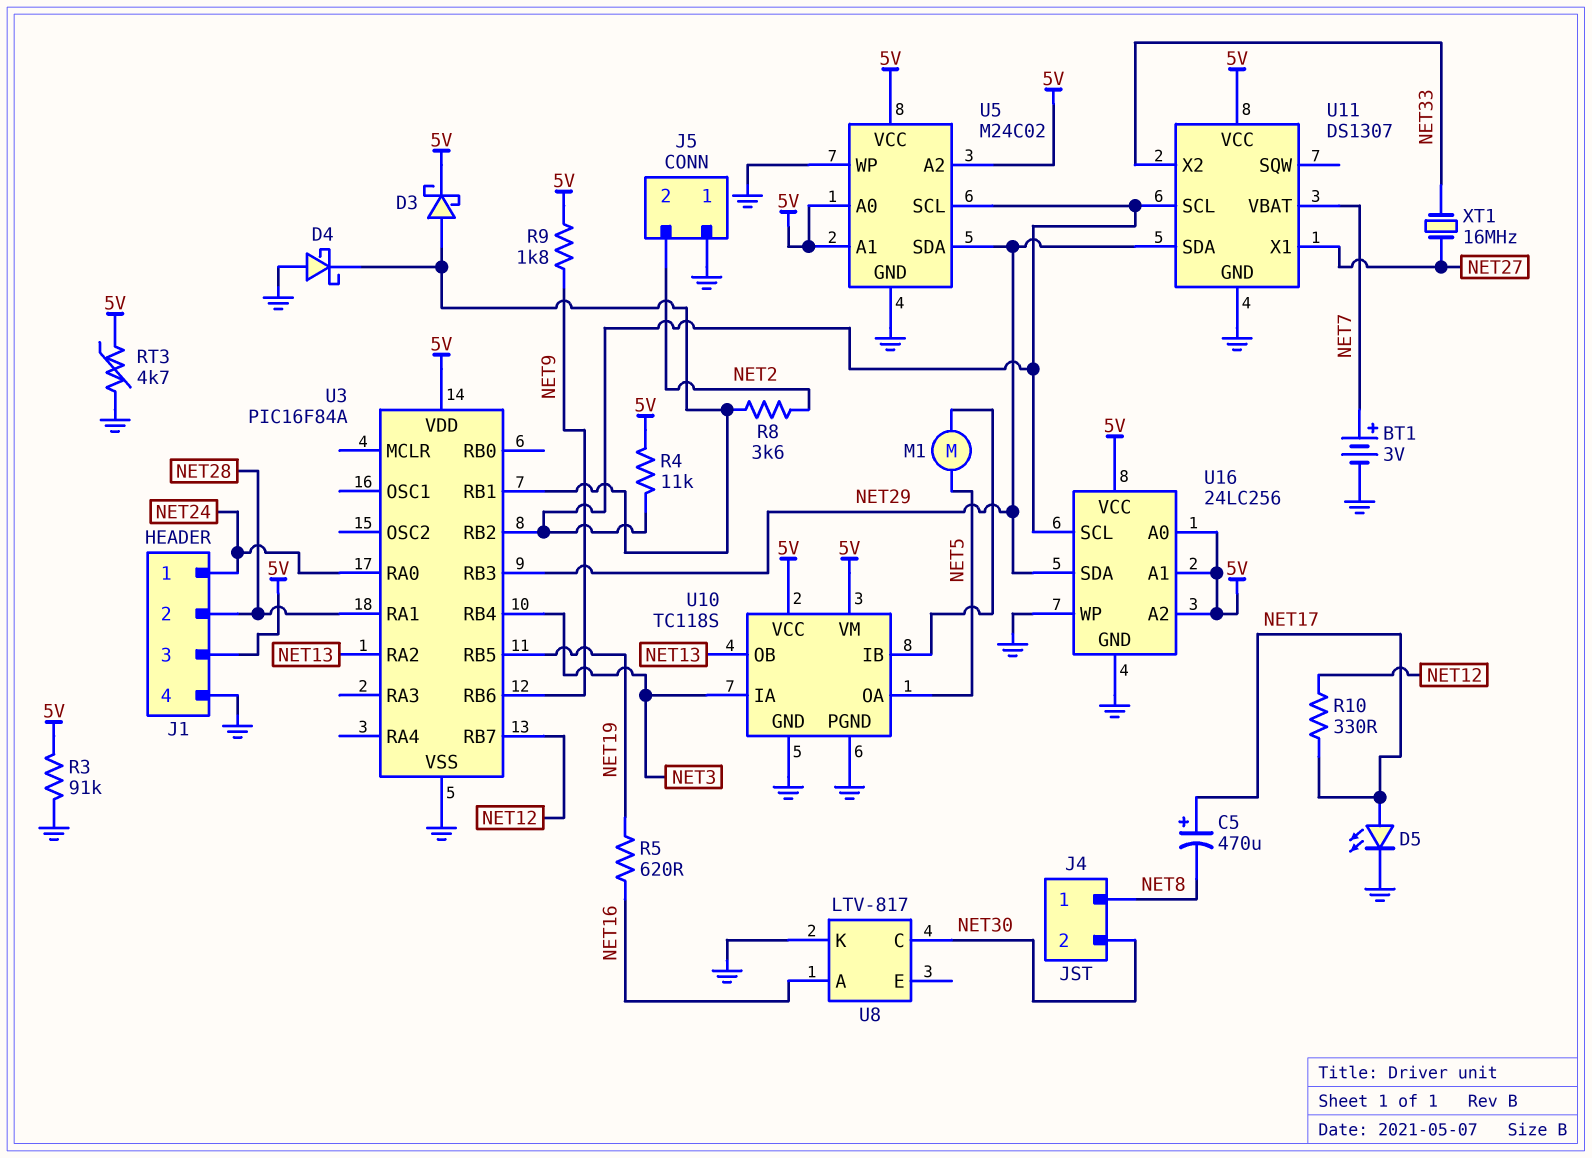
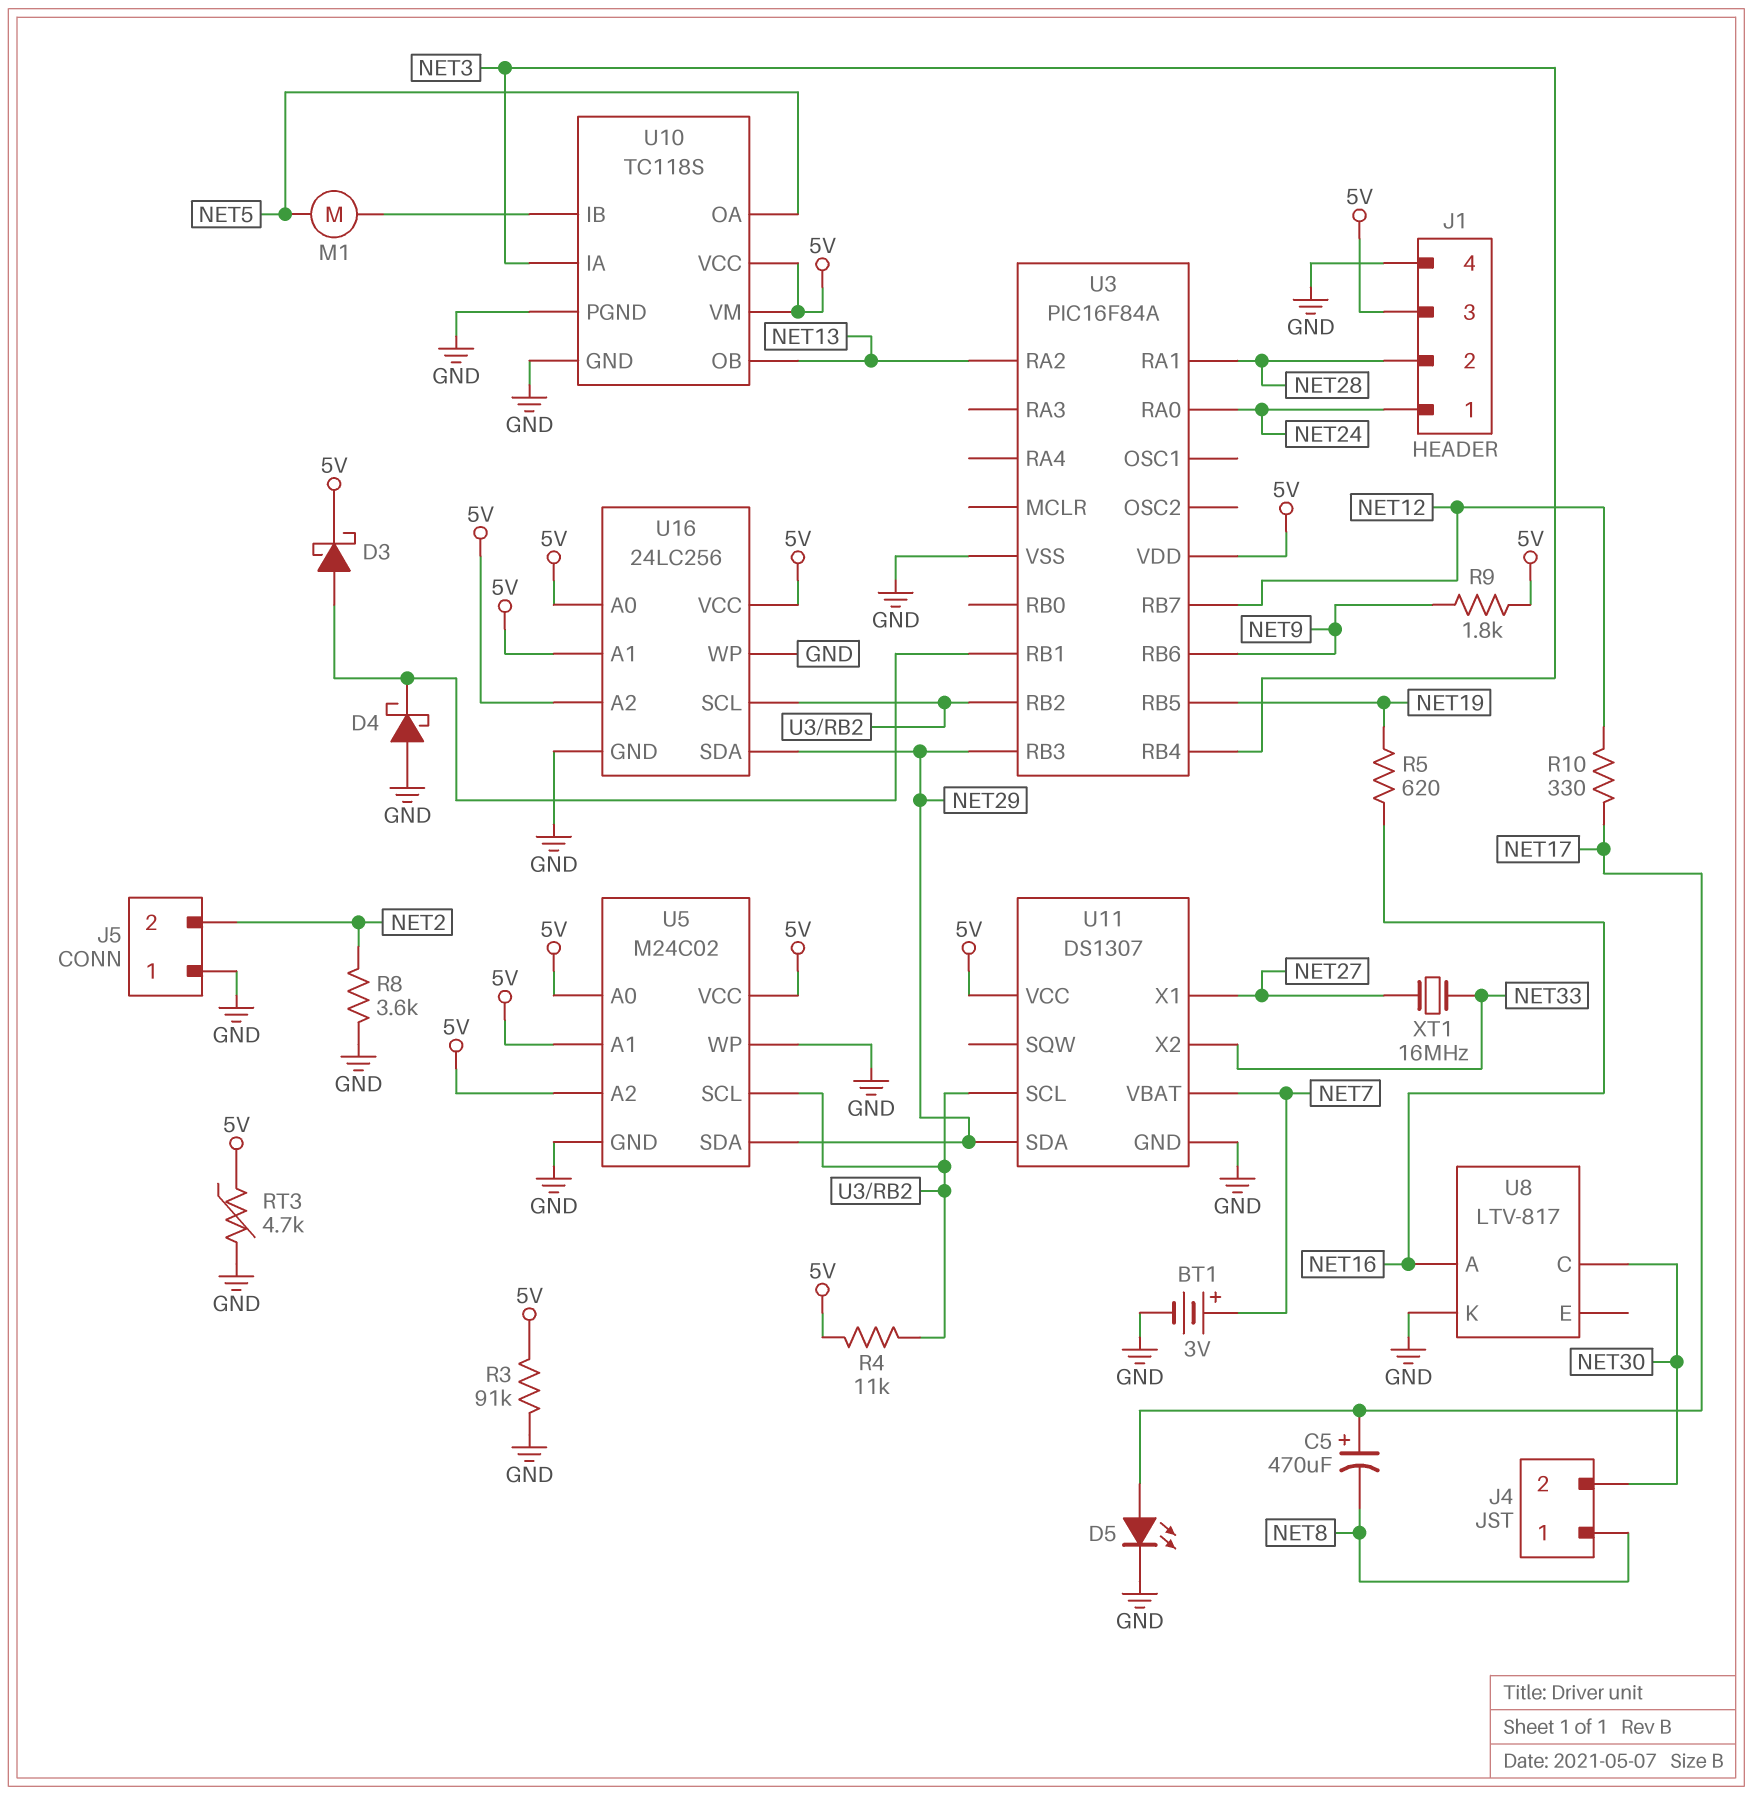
R8: 3.6k (NET2, U3/RB1) -> 3.6k (GND, NET2)

